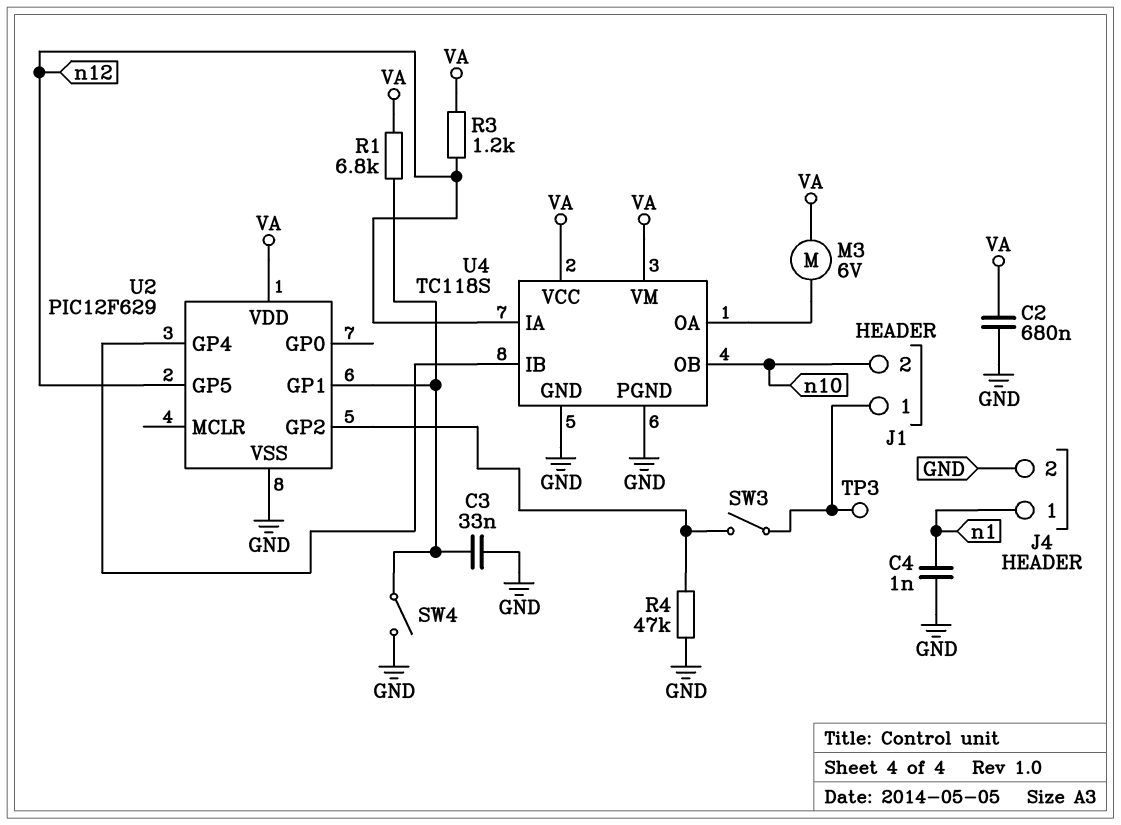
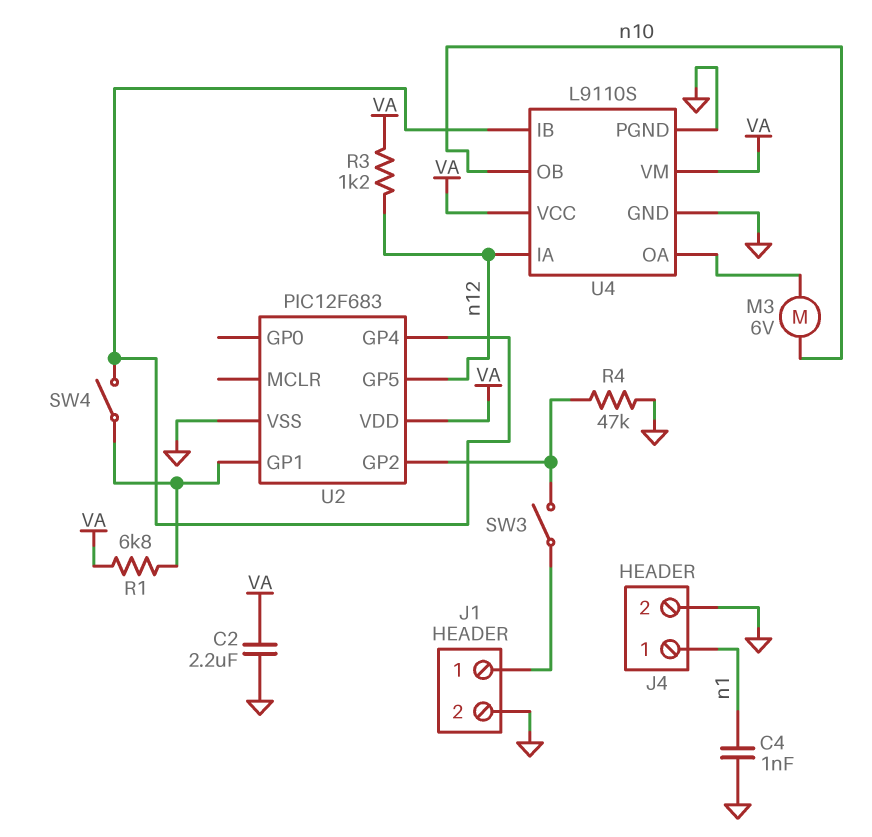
C2: 680nF (GND, VA) -> 2.2uF (GND, VA)
C3: 33nF (GND, U2/GP1) -> none
J1 pin 2: n10 -> GND
M3: motor 6V (U4/OA, VA) -> motor 6V (U4/OA, n10)
SW4: switch (GND, U2/GP1) -> switch (U2/GP1, U2/GP4)
TP3: test point (J1/1) -> none
U2: PIC12F629 -> PIC12F683
U4: TC118S -> L9110S

